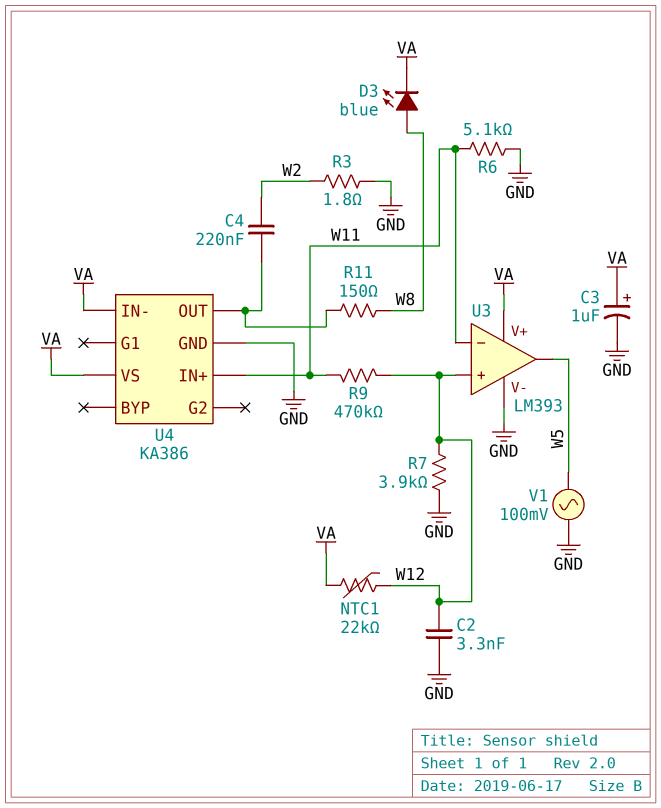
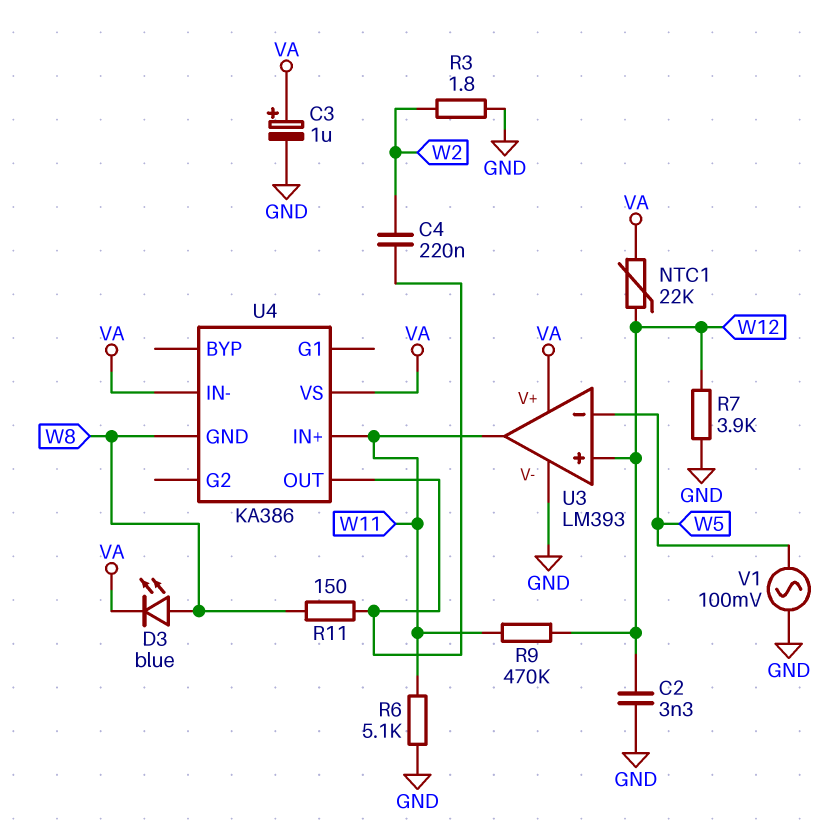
U3 pin in-: W11 -> W5
U3 pin out: W5 -> W11
U4 pin GND: GND -> W8

